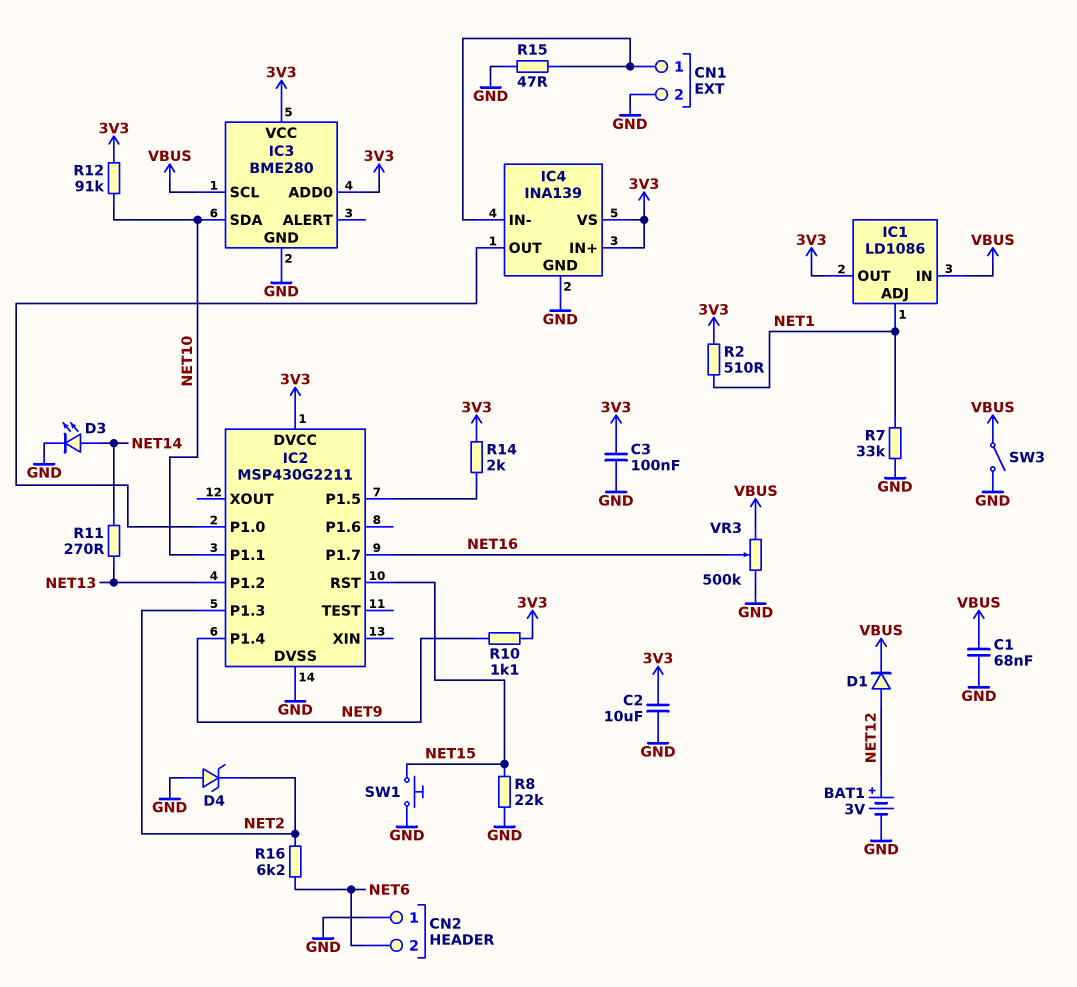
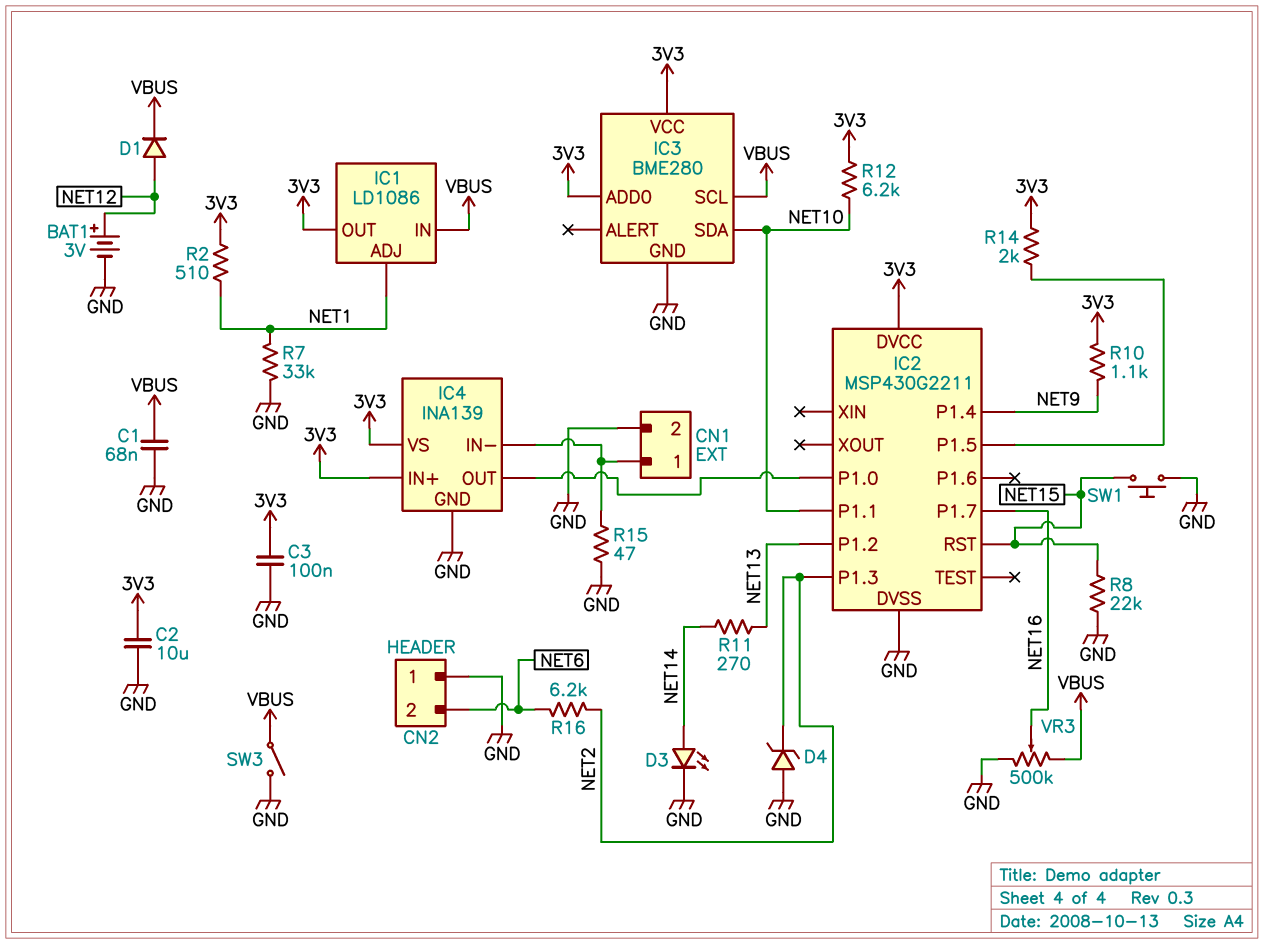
R12: 91k (3V3, NET10) -> 6.2k (3V3, NET10)

